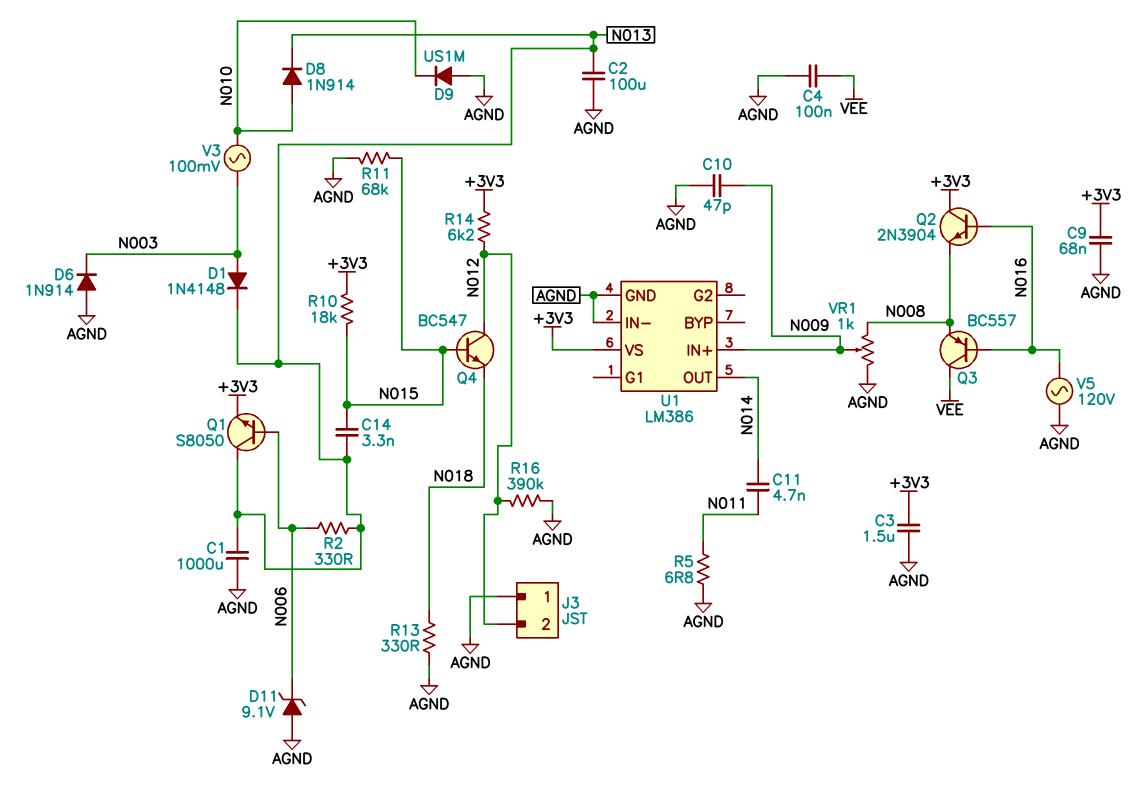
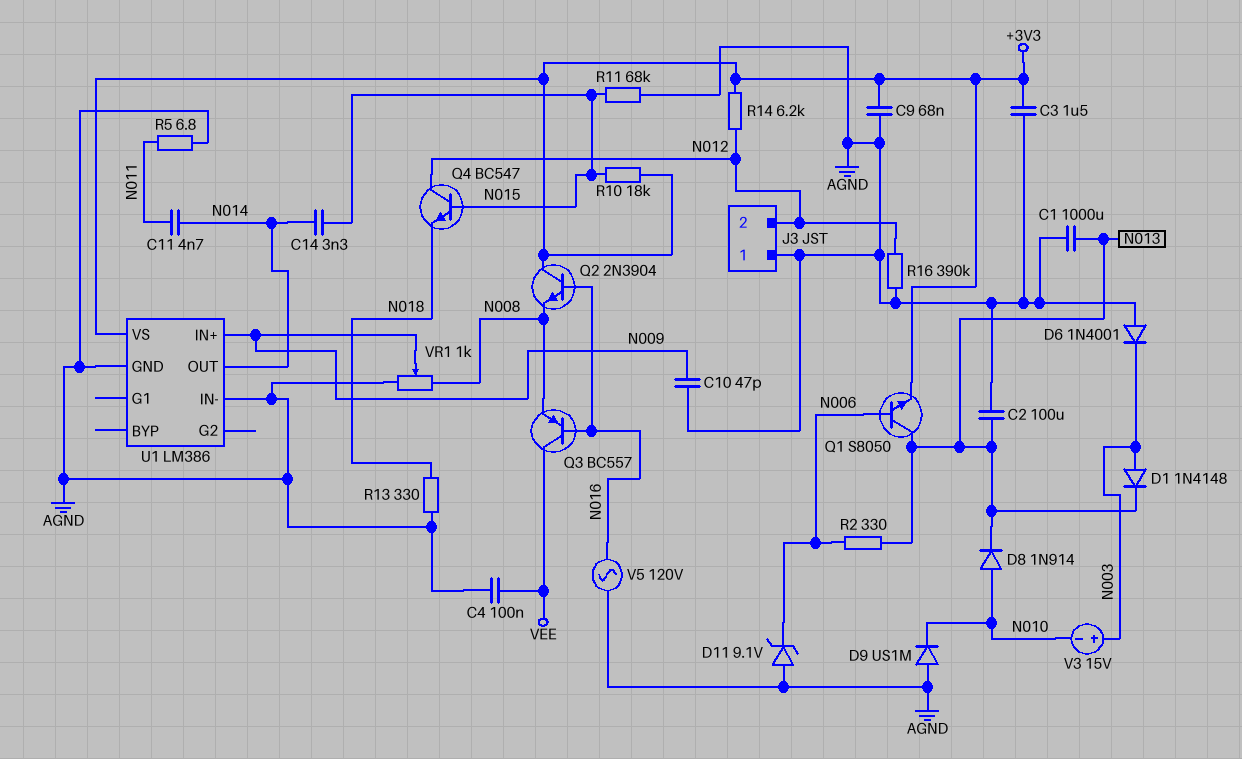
C14: 3.3nF (N013, N015) -> 3.3nF (N014, N015)
D6: diode 1N914 (A AGND, K N003) -> diode 1N4001 (A AGND, K N003)
V3: AC 100mV (N003, N010) -> 15V (plus N003, minus N010)

